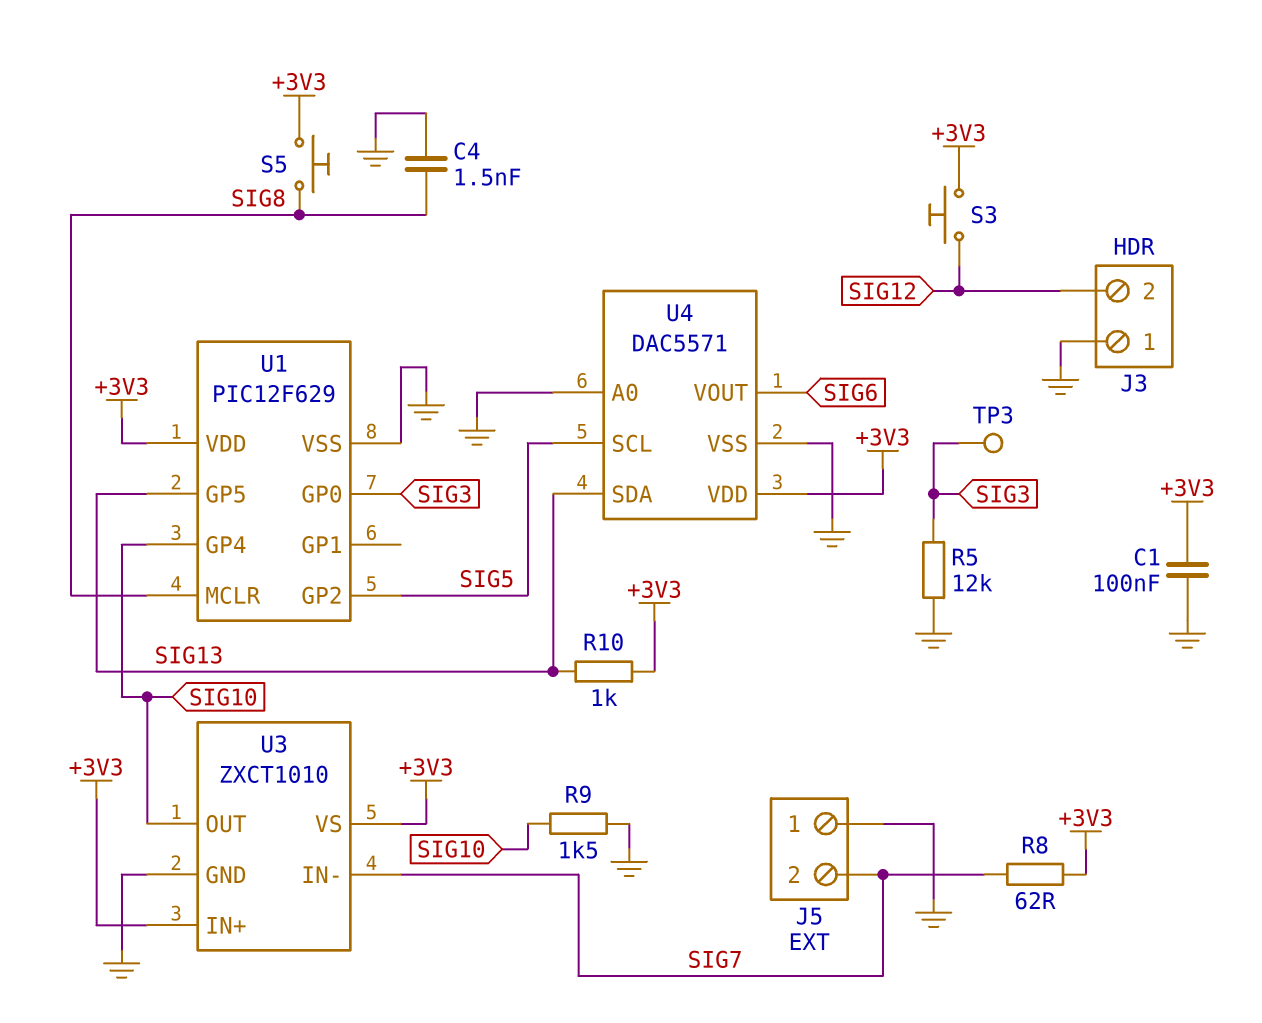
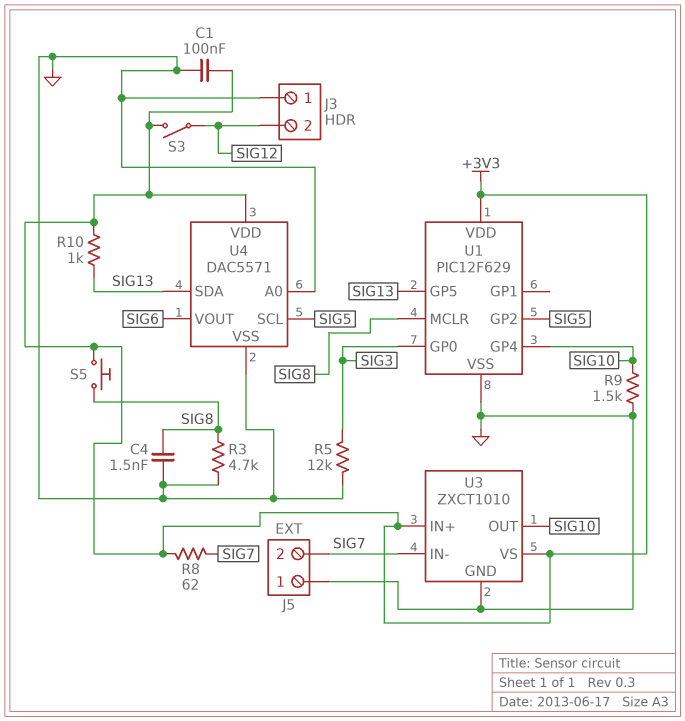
R3: none -> 4.7k (GND, SIG8)
S3: button (+3V3, SIG12) -> switch (+3V3, SIG12)
TP3: test point (SIG3) -> none

